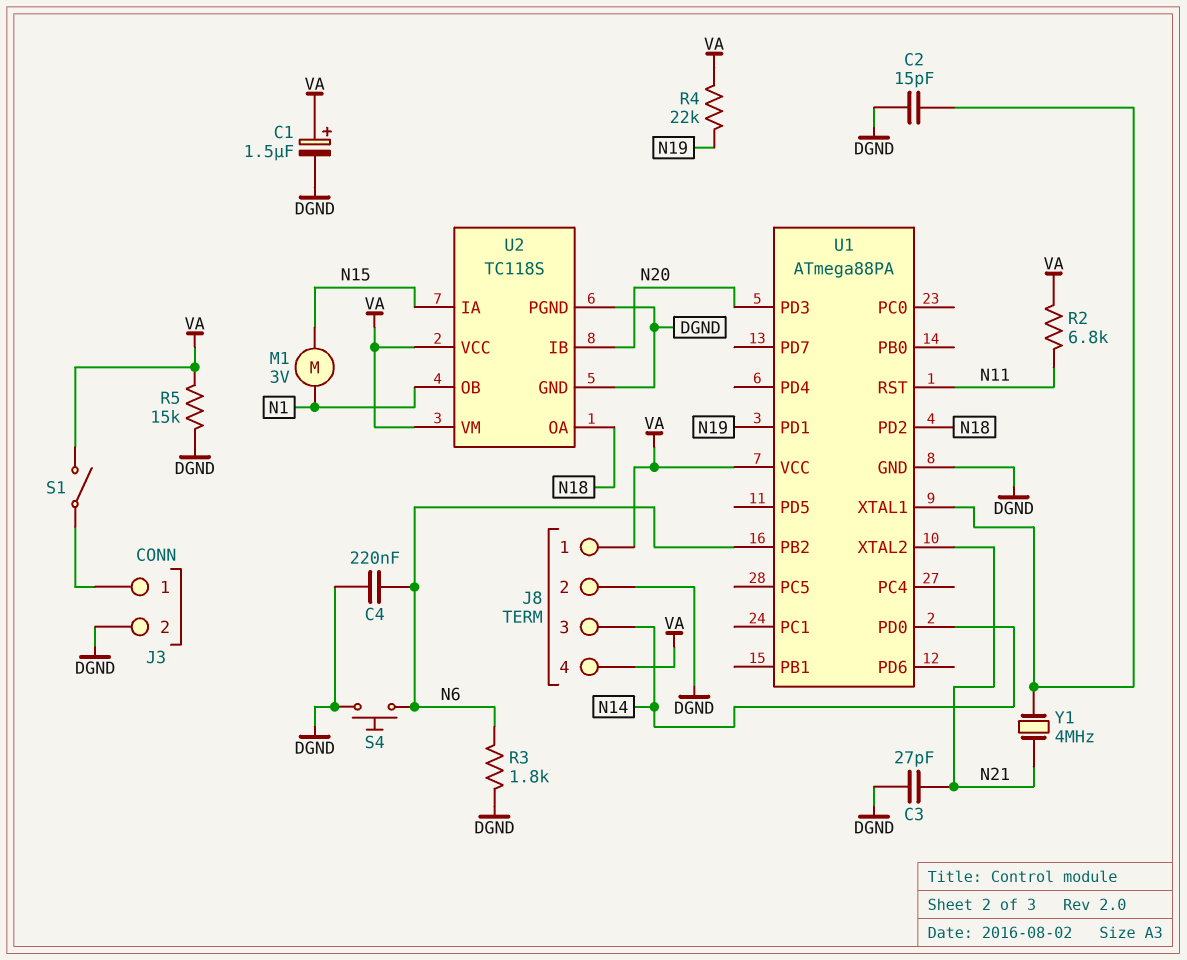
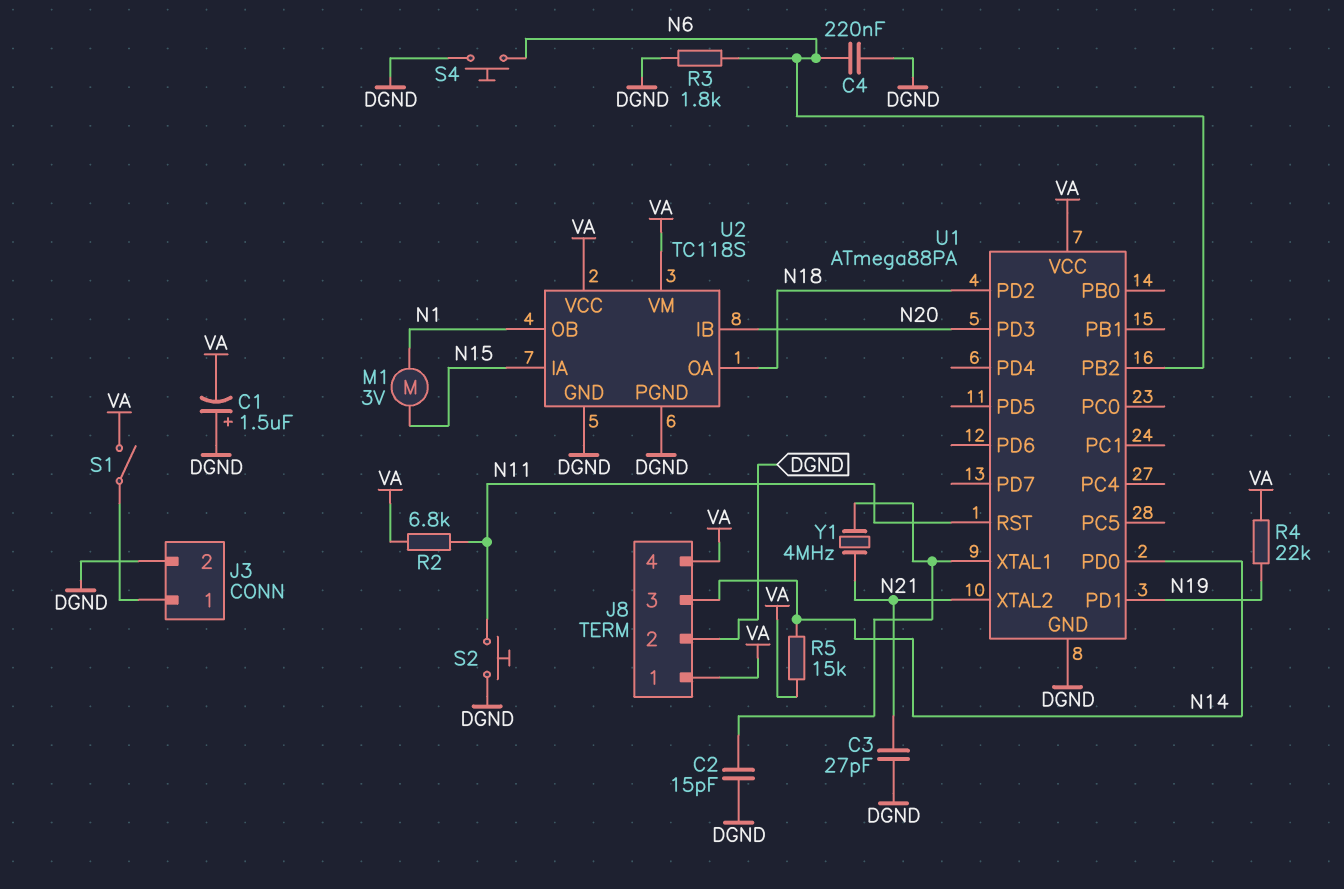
C1: 1.5uF (plus VA, minus DGND) -> 1.5uF (plus DGND, minus VA)
R5: 15k (DGND, VA) -> 15k (N14, VA)
S2: none -> button (DGND, N11)

